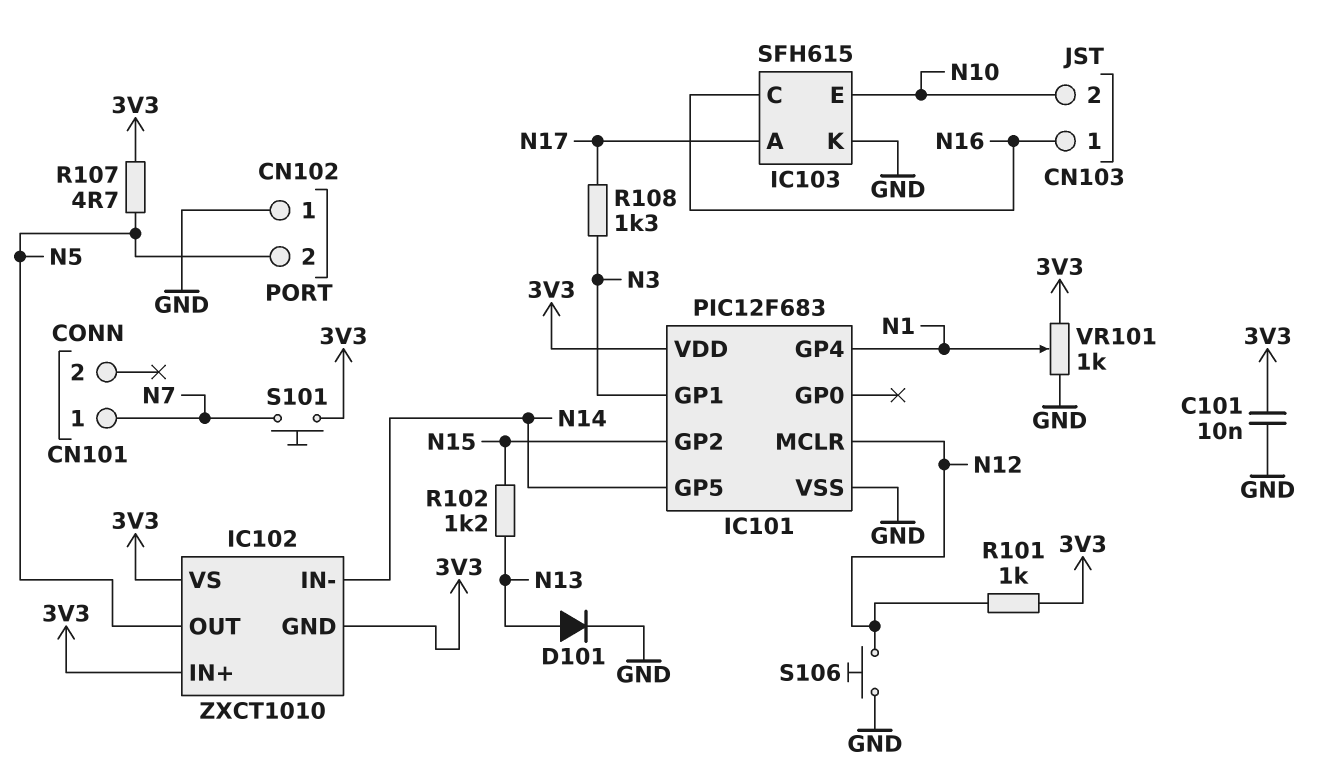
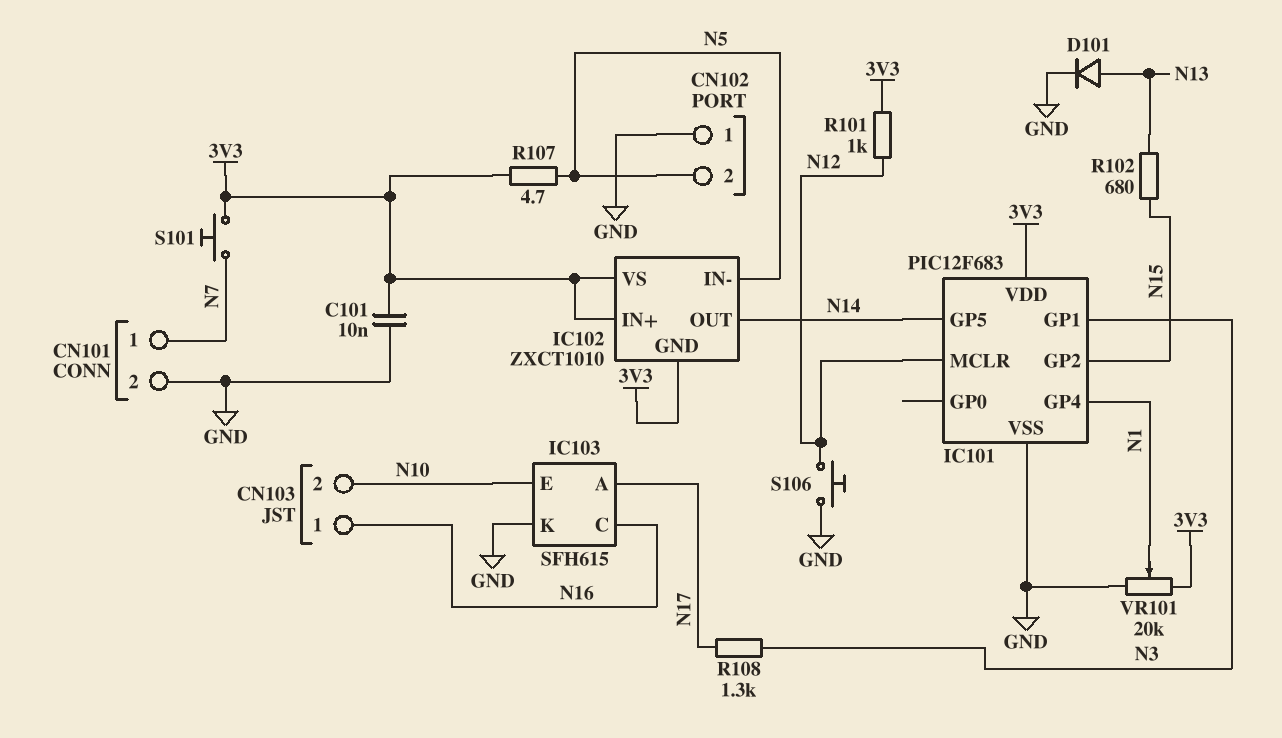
CN101 pin 2: none -> GND
IC102 pin IN-: N14 -> N5
IC102 pin OUT: N5 -> N14
R102: 1.2k (N13, N15) -> 680 (N13, N15)
VR101: 1k (3V3, GND, wiper N1) -> 20k (3V3, GND, wiper N1)

